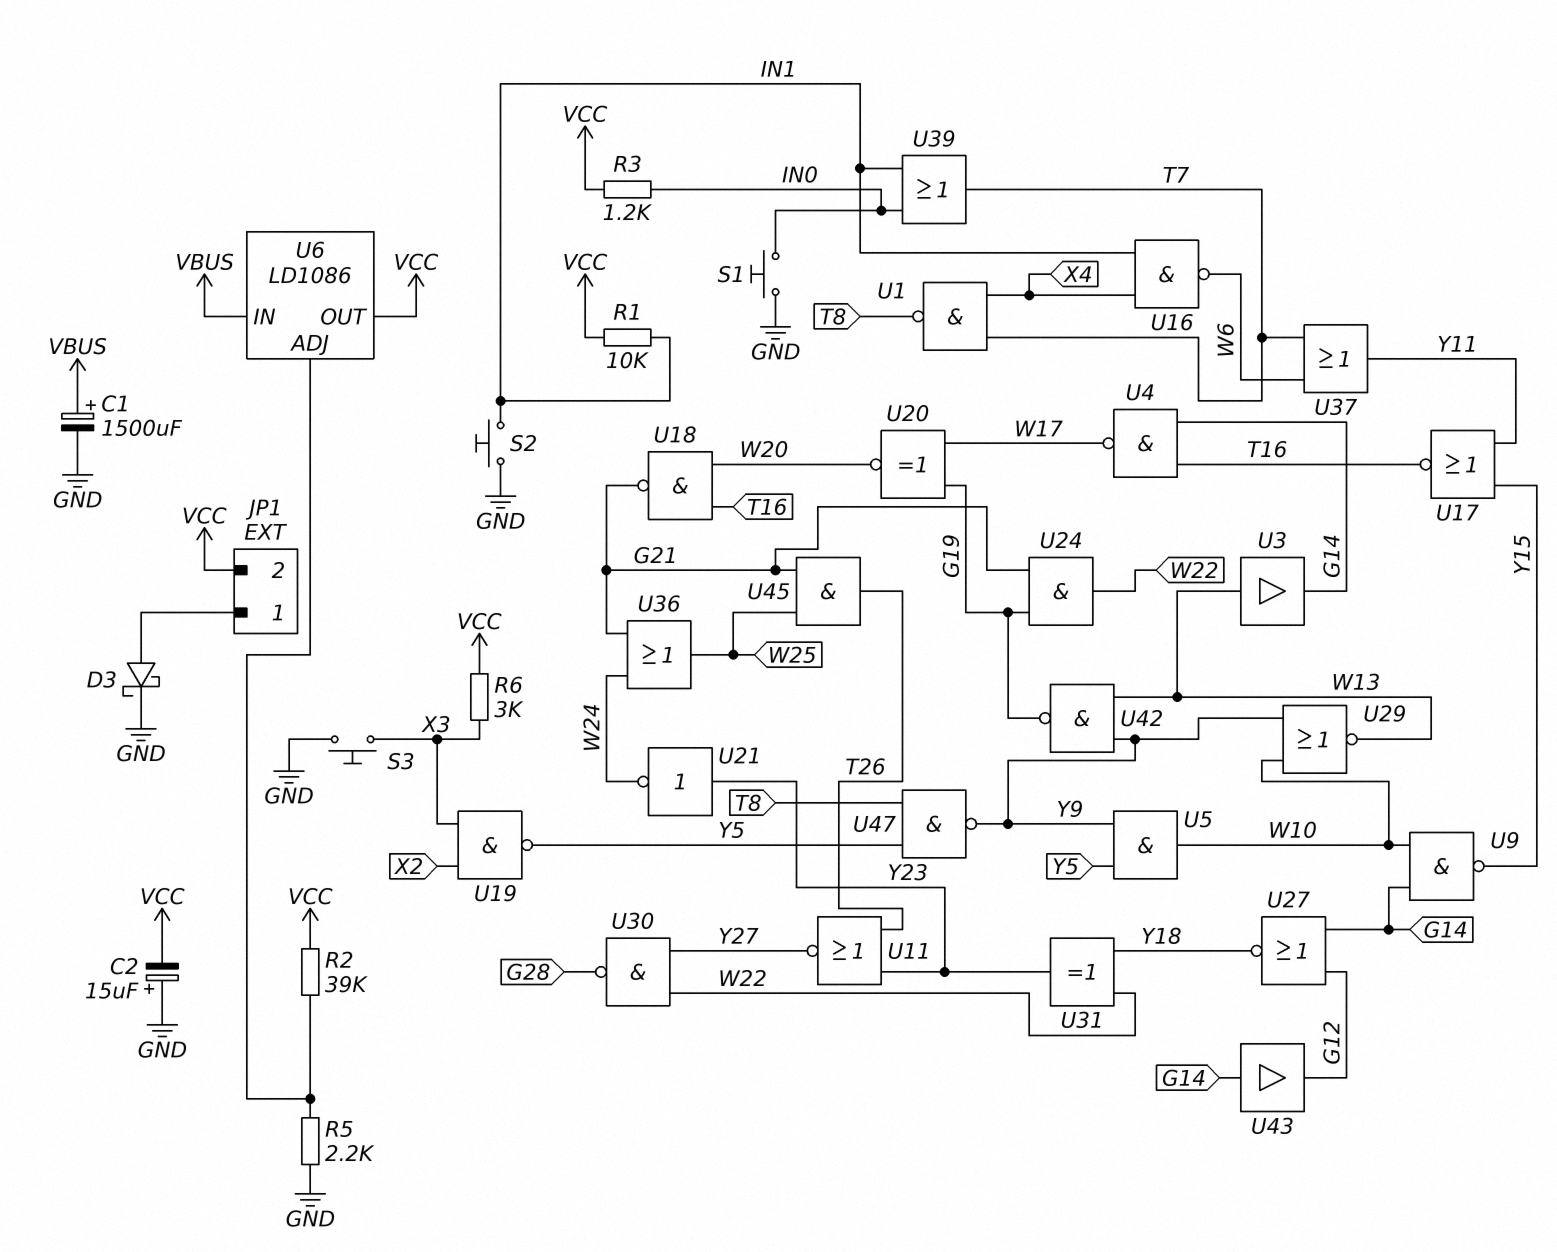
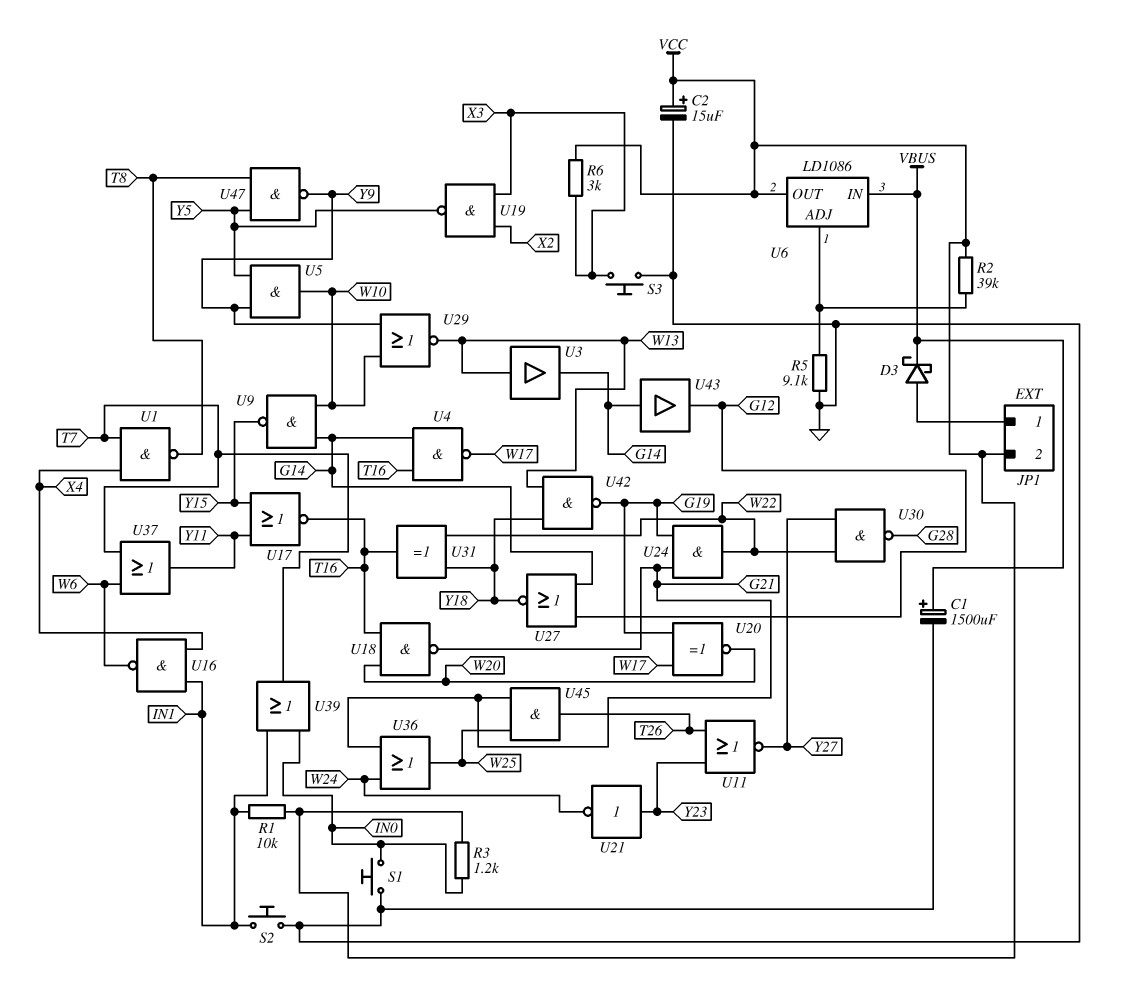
C2: 15uF (plus GND, minus VCC) -> 15uF (plus VCC, minus GND)
D3: schottky (A JP1/1, K GND) -> schottky (A JP1/1, K VBUS)
R5: 2.2k (GND, U6/ADJ) -> 9.1k (GND, U6/ADJ)
U31: XOR (in W22, in Y18, out Y23) -> XOR (in W22, in Y18, out T16)
U42: NAND (in W13, in Y9, out G19) -> NAND (in W13, in Y18, out G19)

